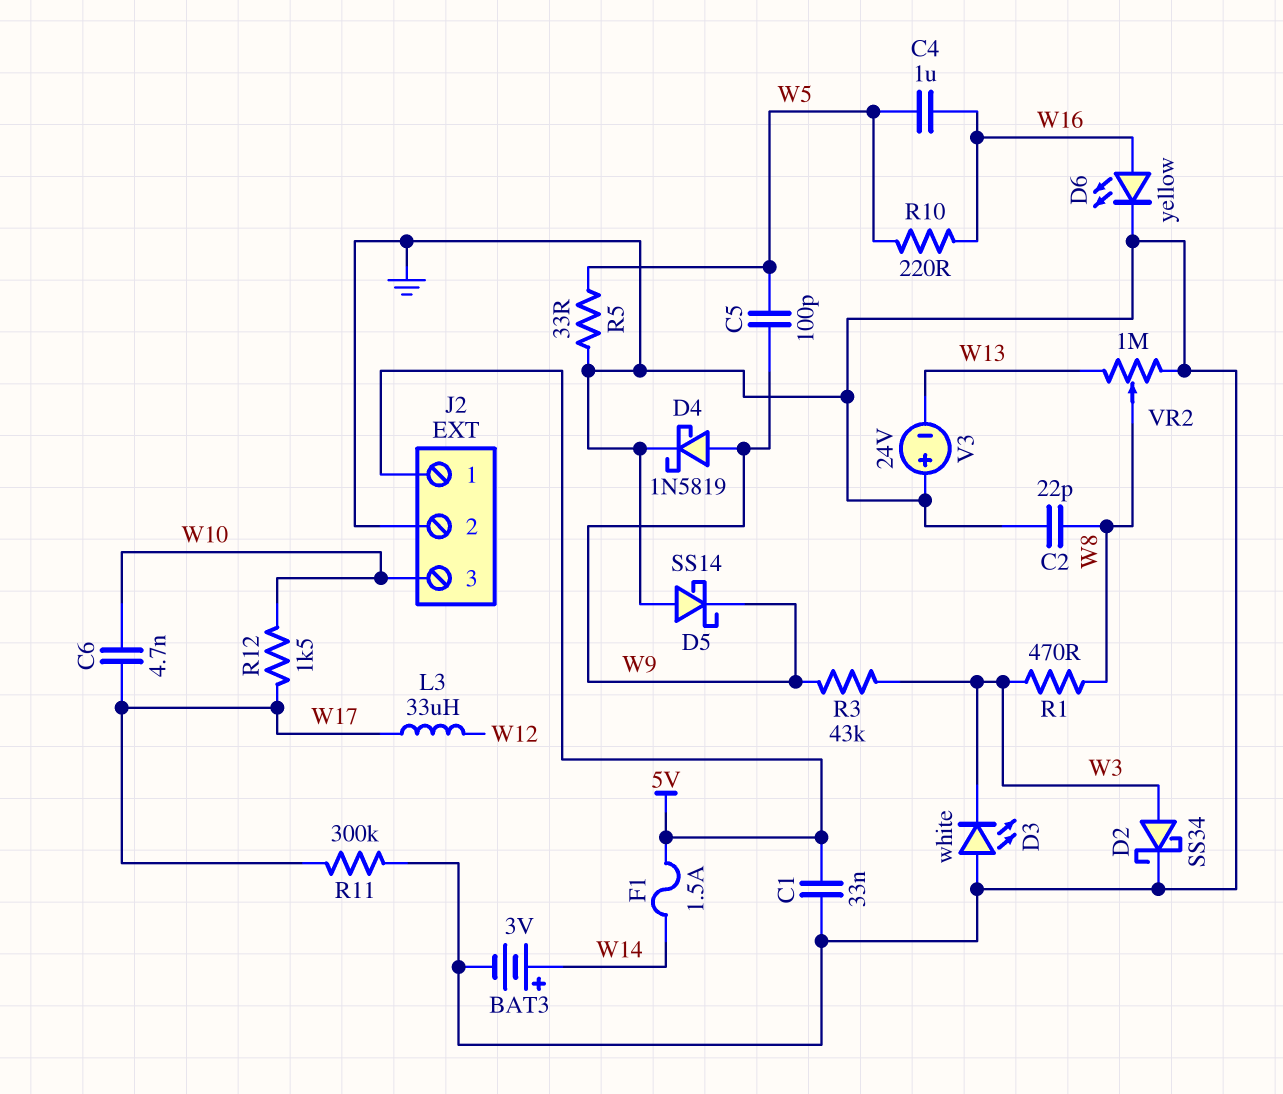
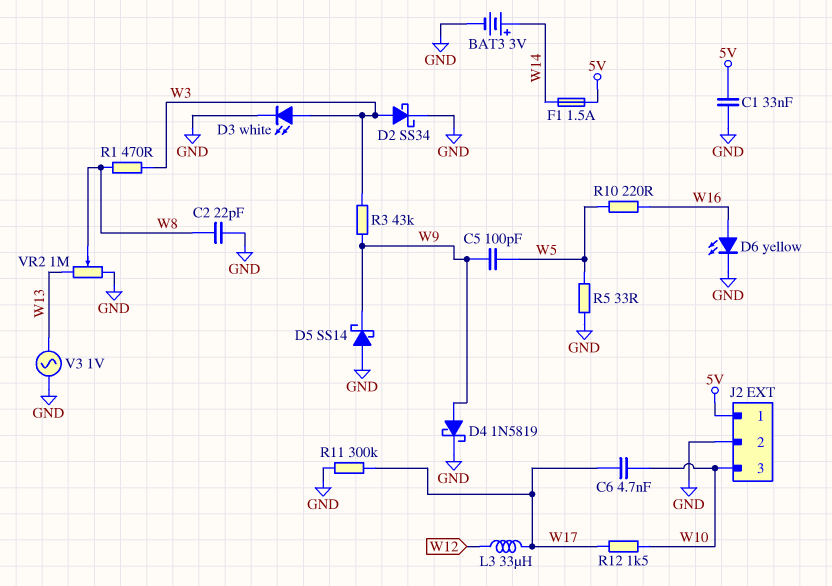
C4: 1uF (W5, W16) -> none
D3: LED white (A GND, K W3) -> LED white (A W3, K GND)
V3: 24V (plus GND, minus W13) -> AC 1V (GND, W13)

